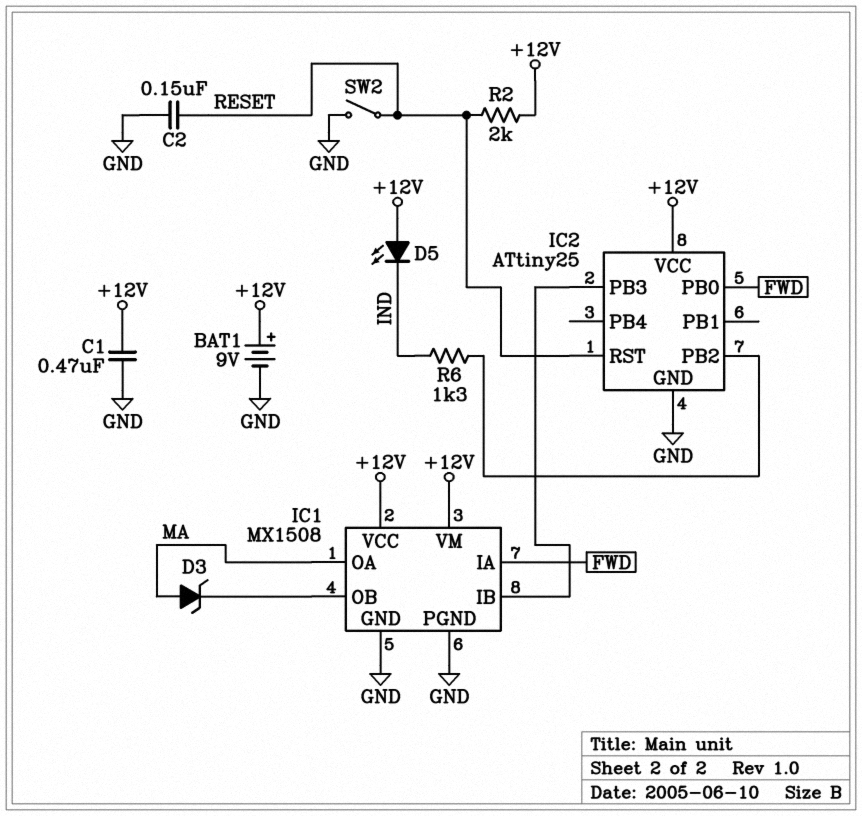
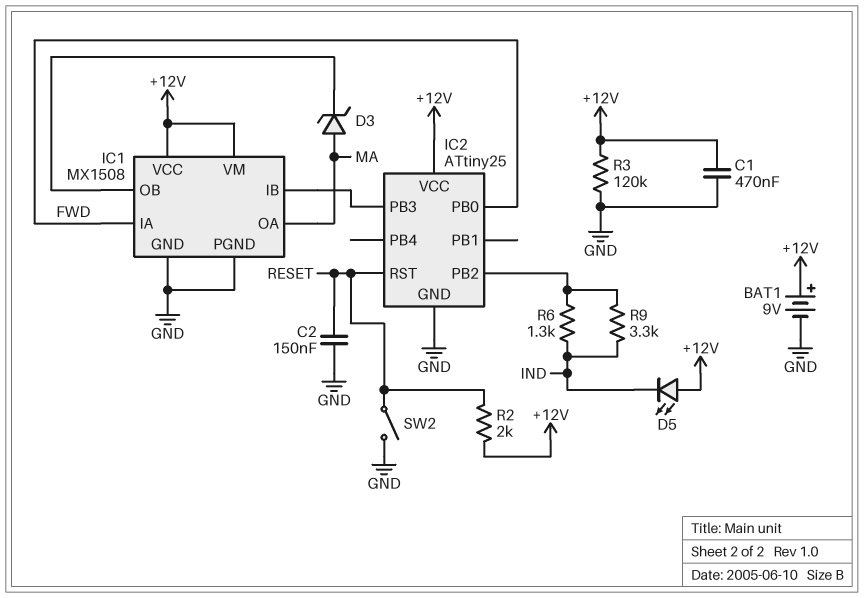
R3: none -> 120k (+12V, GND)
R9: none -> 3.3k (IC2/PB2, IND)

